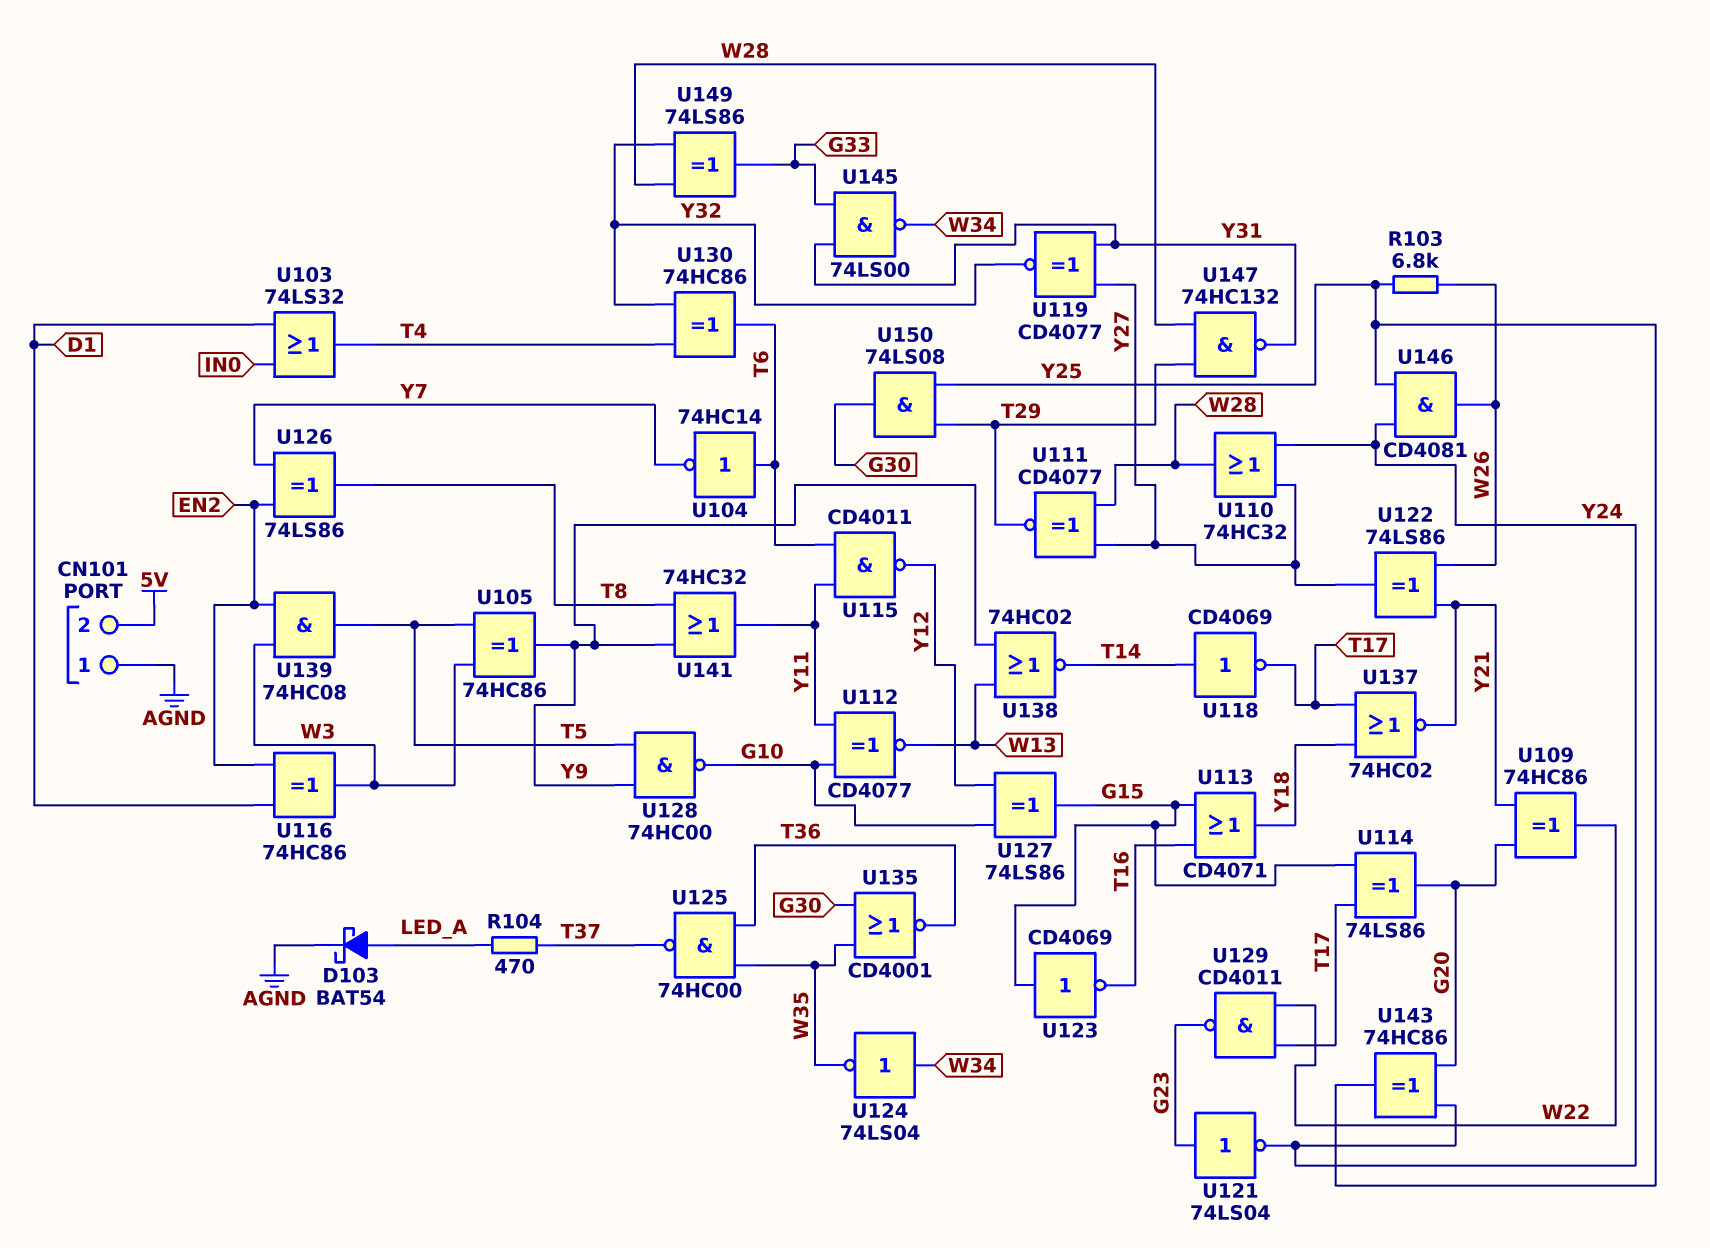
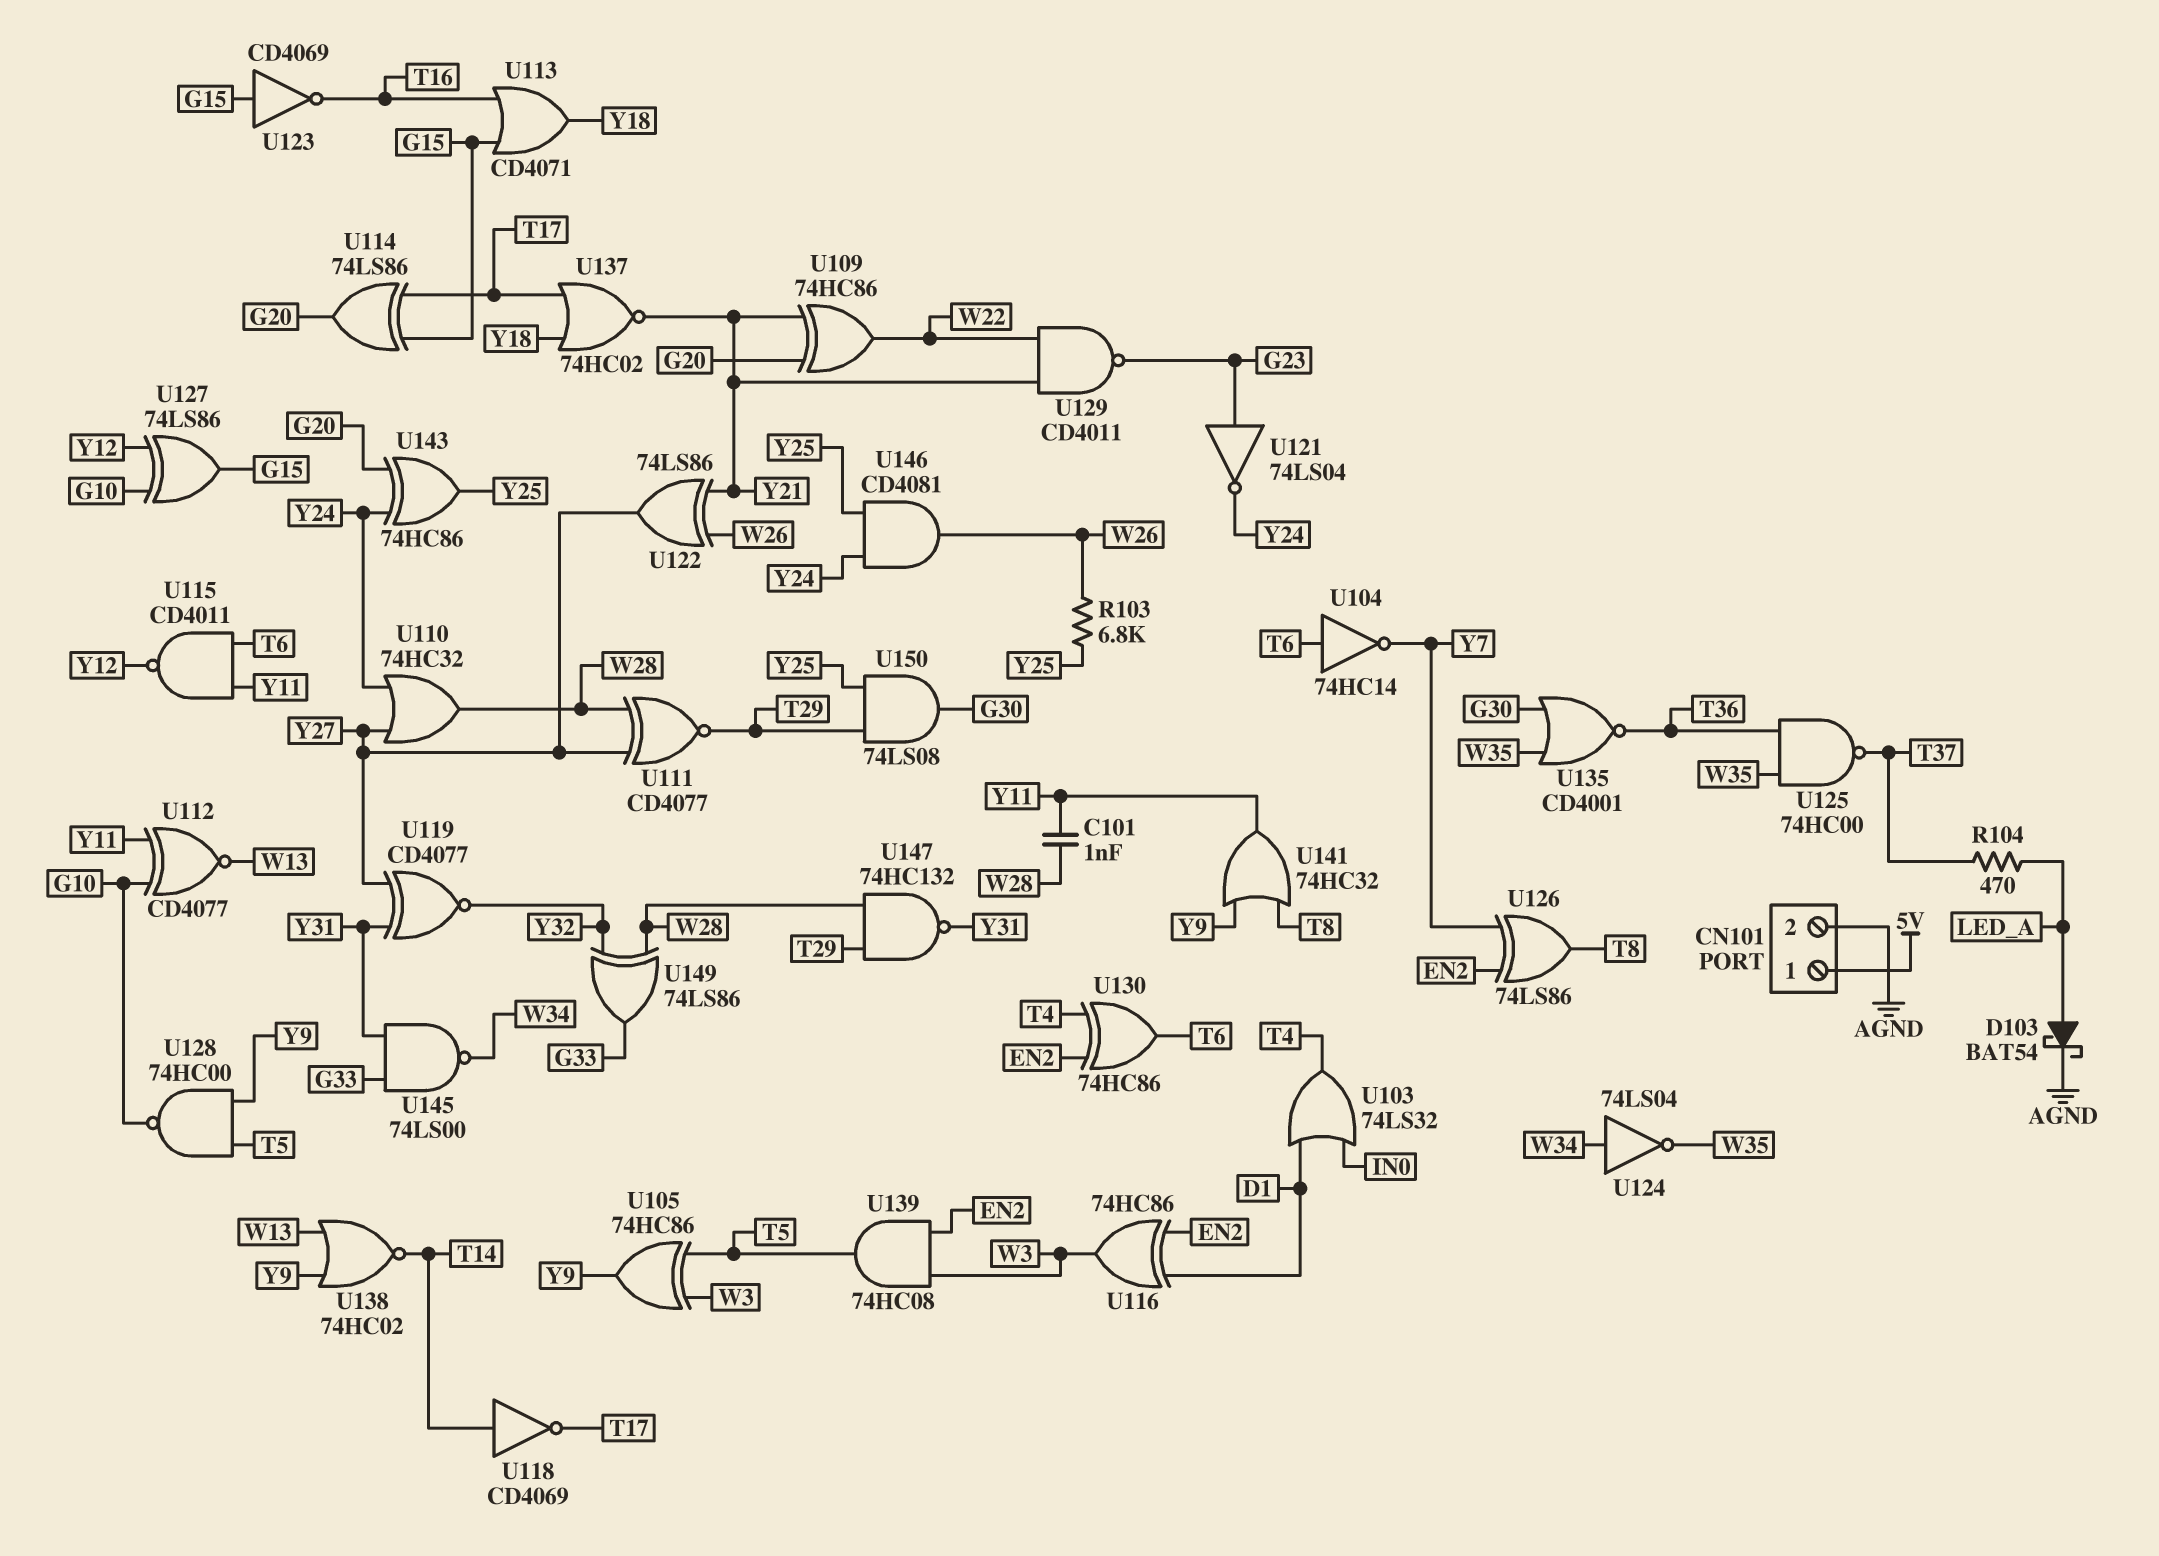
C101: none -> 1nF (W28, Y11)
CN101 pin 1: AGND -> 5V
CN101 pin 2: 5V -> AGND
U129: NAND CD4011 (in T17, in W22, out G23) -> NAND CD4011 (in W22, in Y21, out G23)
U130: XOR 74HC86 (in T4, in Y32, out T6) -> XOR 74HC86 (in EN2, in T4, out T6)

